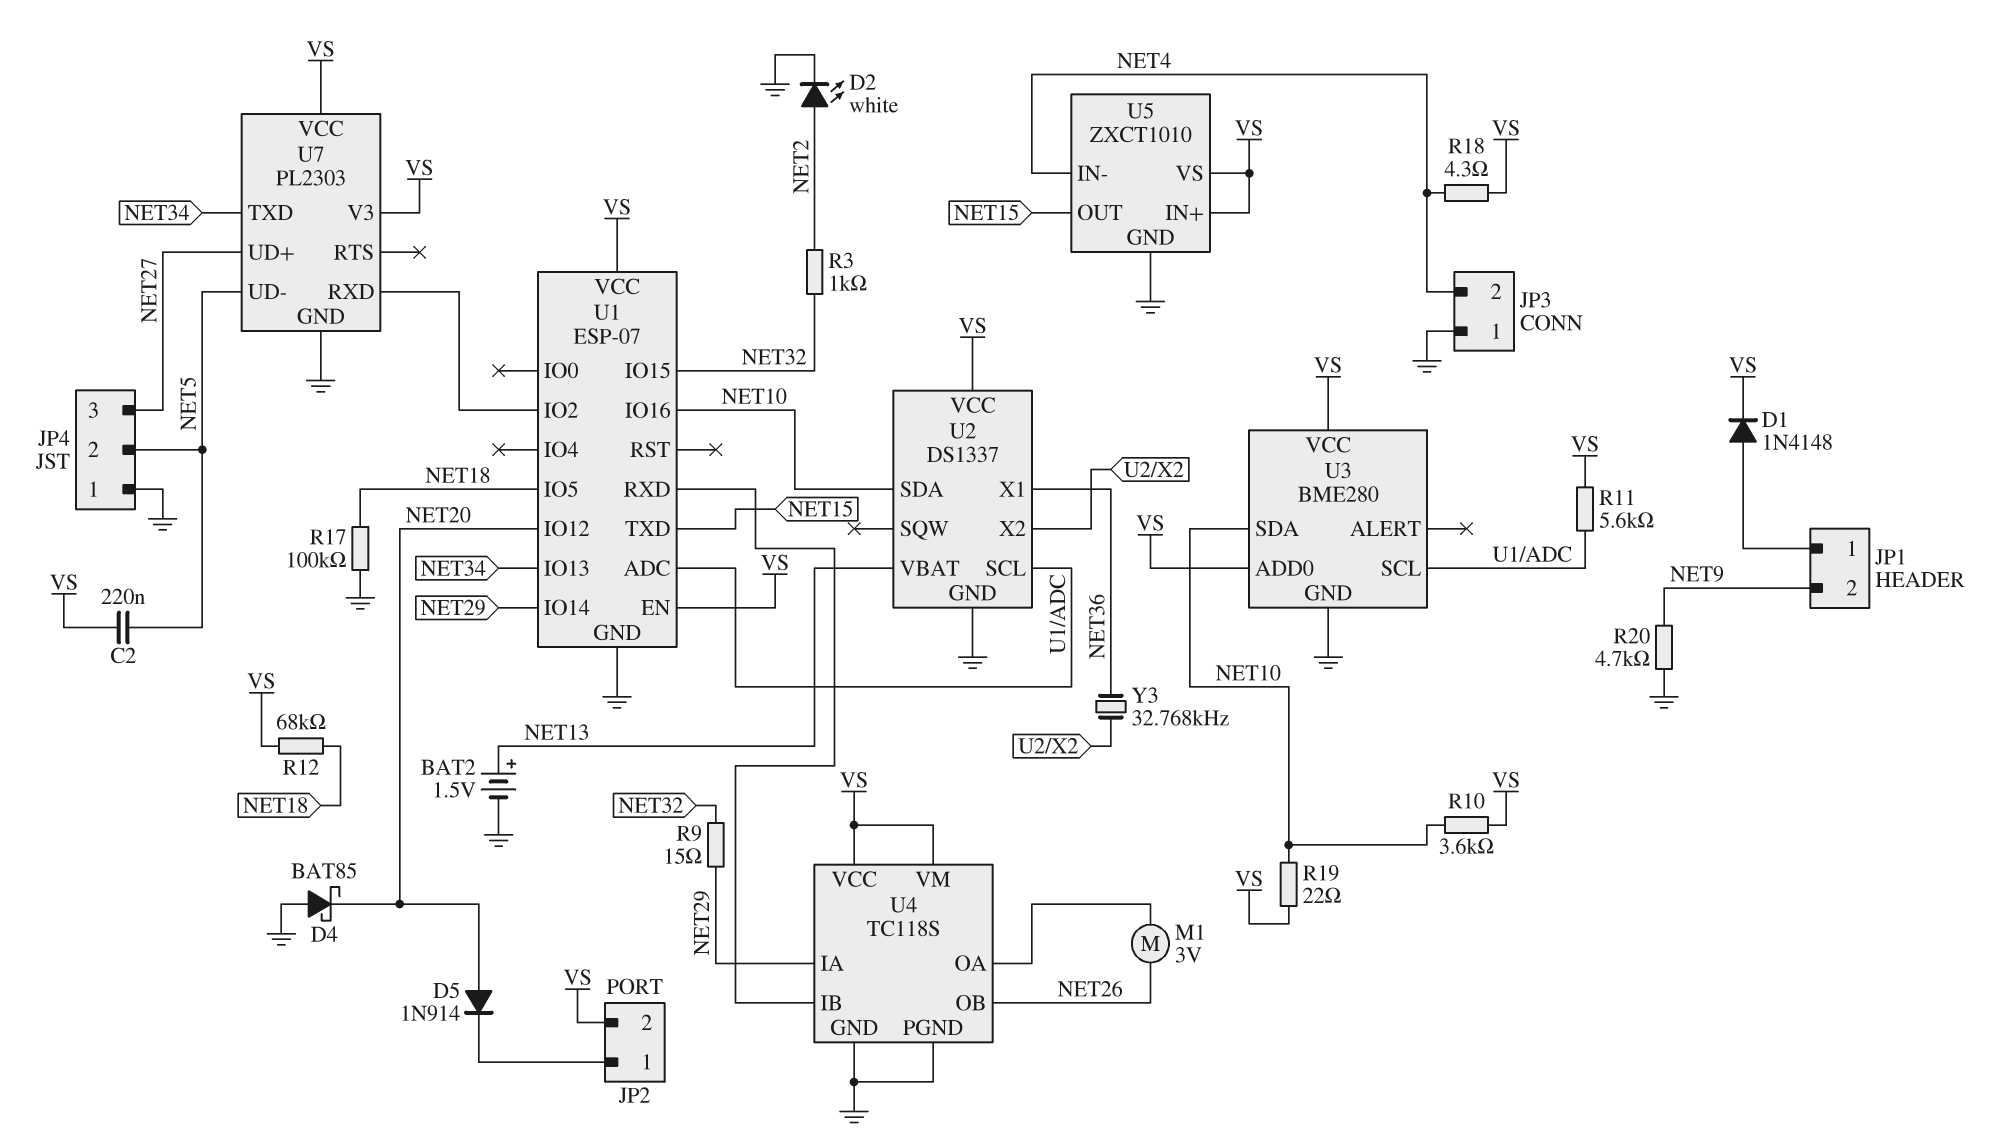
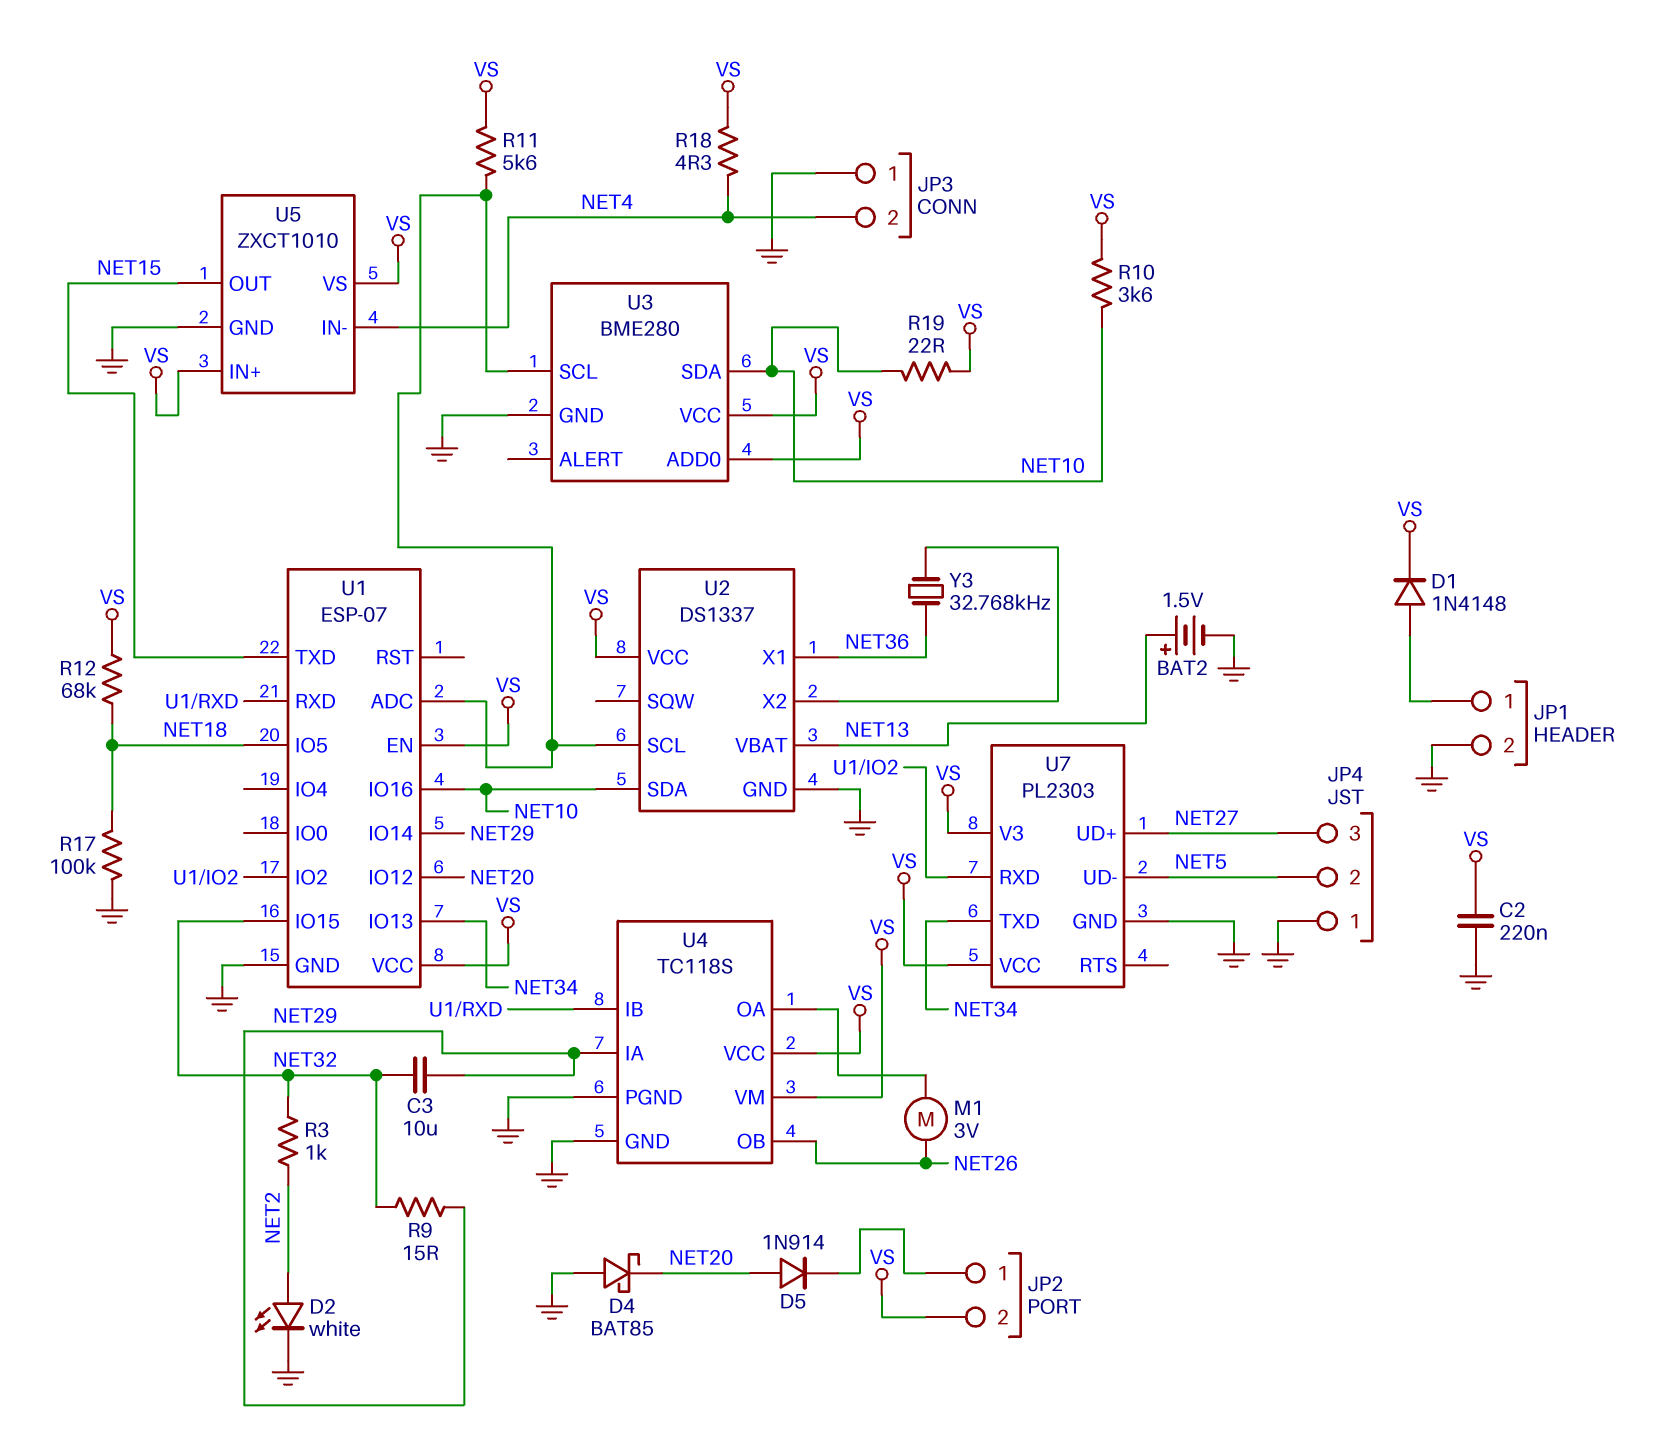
C2: 220nF (NET5, VS) -> 220nF (GND, VS)
C3: none -> 10uF (NET29, NET32)
JP1 pin 2: NET9 -> GND
R20: 4.7k (GND, NET9) -> none

